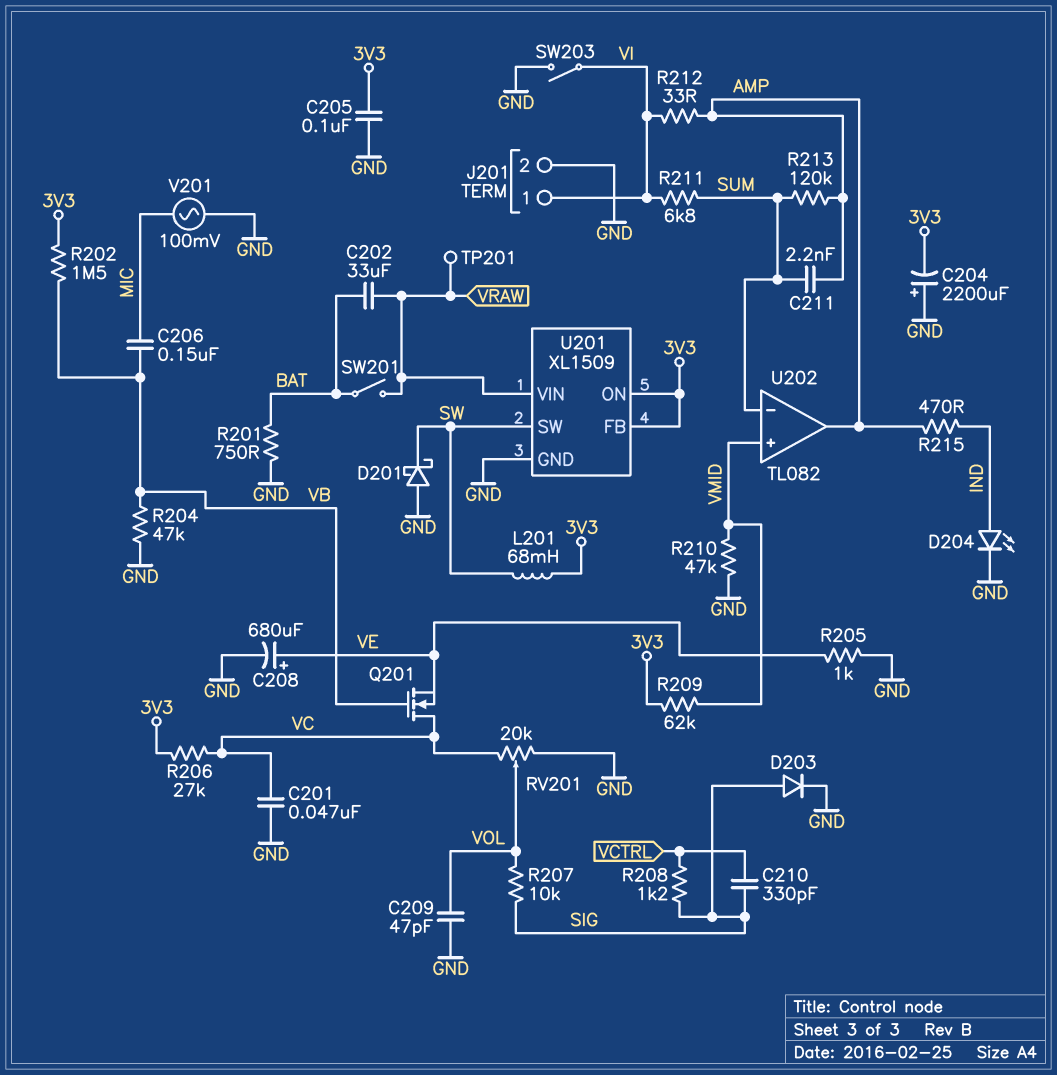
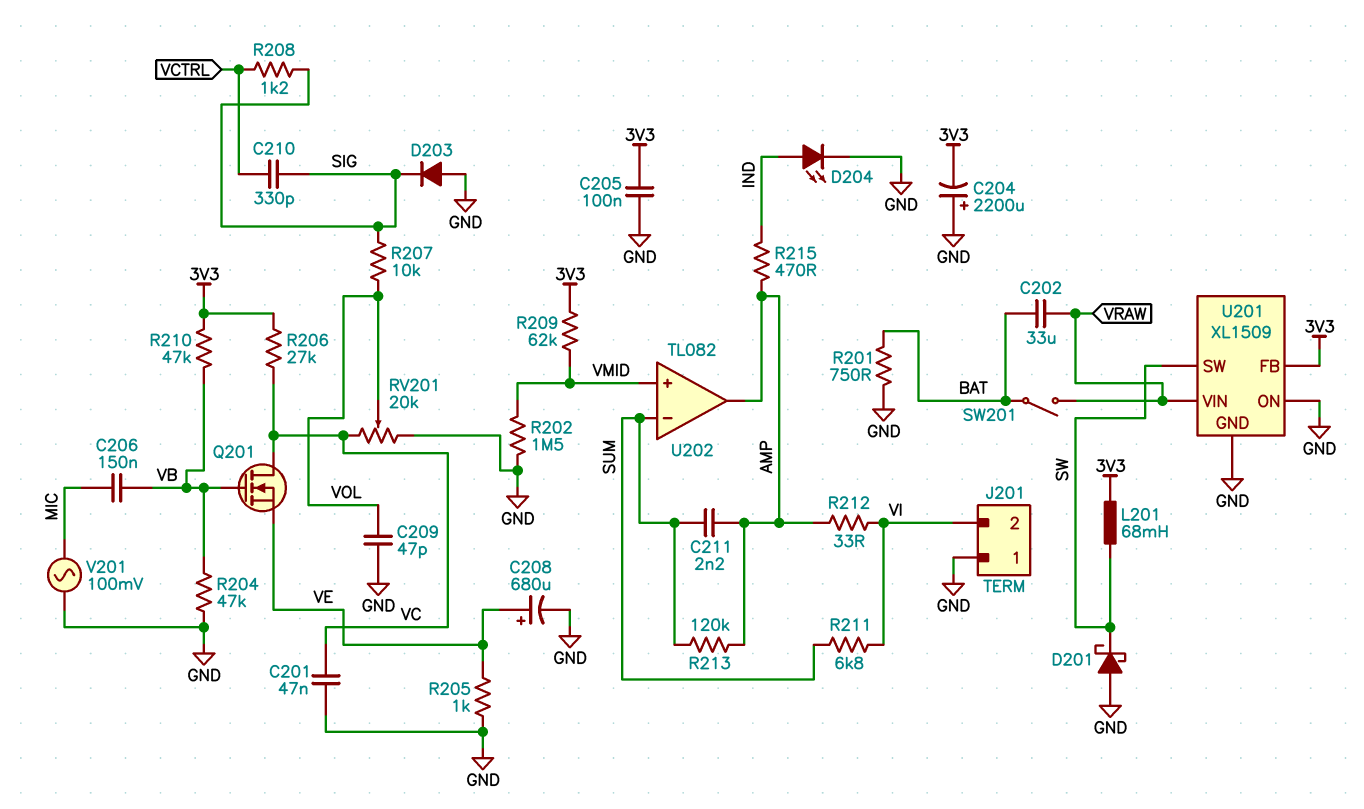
D203: diode (A SIG, K GND) -> diode (A GND, K SIG)
J201 pin 1: VI -> GND
J201 pin 2: GND -> VI
R202: 1.5M (3V3, VB) -> 1.5M (GND, VMID)
R210: 47k (GND, VMID) -> 47k (3V3, VB)
SW203: switch (GND, VI) -> none
TP201: test point (VRAW) -> none
U201 pin ON: 3V3 -> GND

